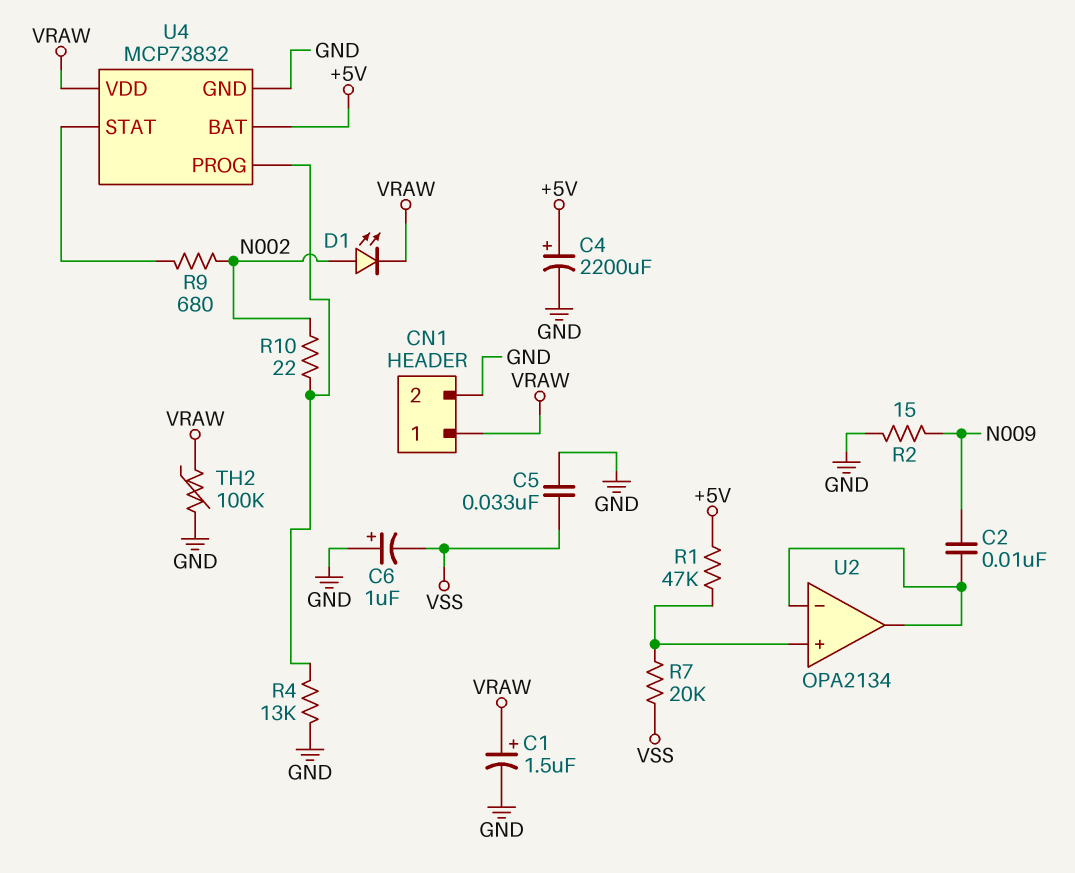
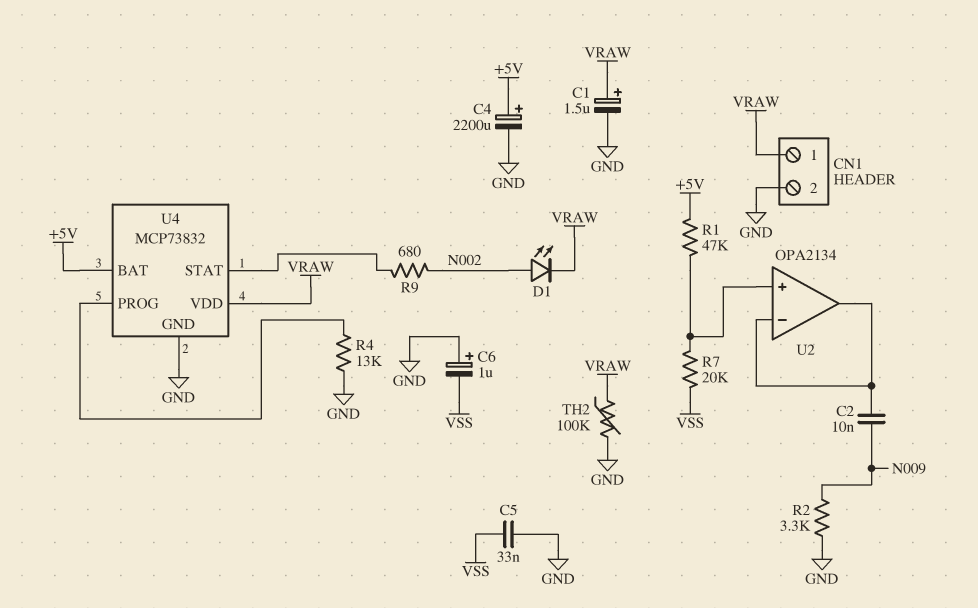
R2: 15 (GND, N009) -> 3.3k (GND, N009)
R10: 22 (N002, U4/PROG) -> none

